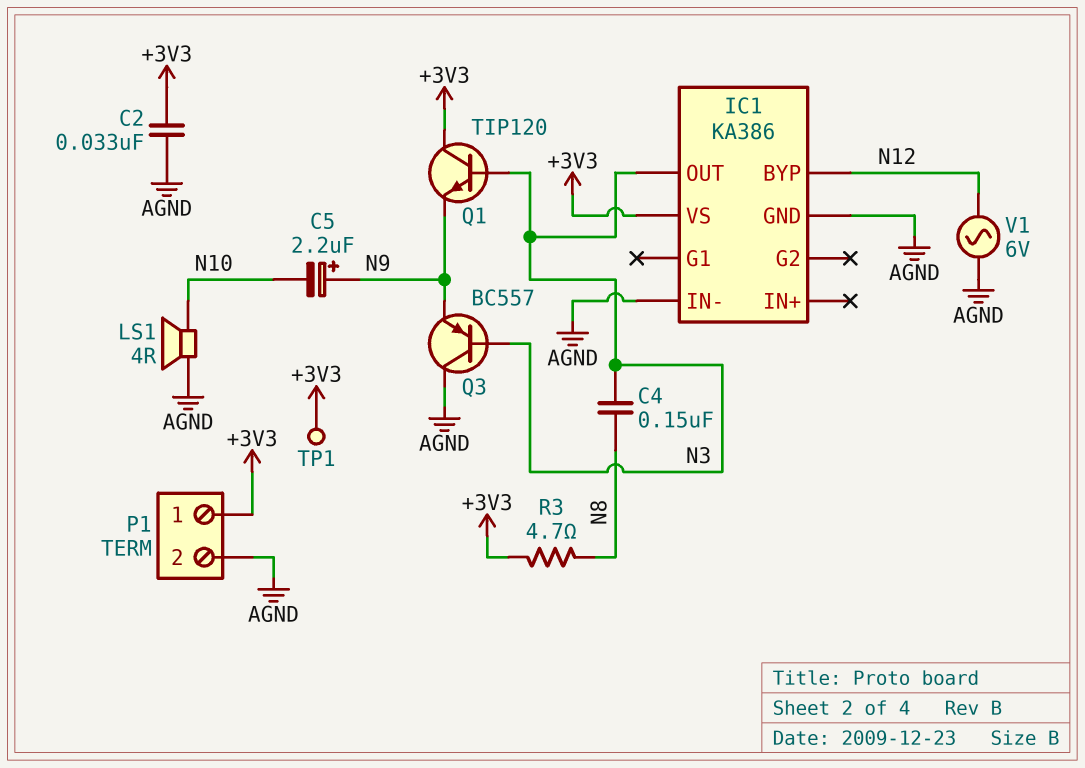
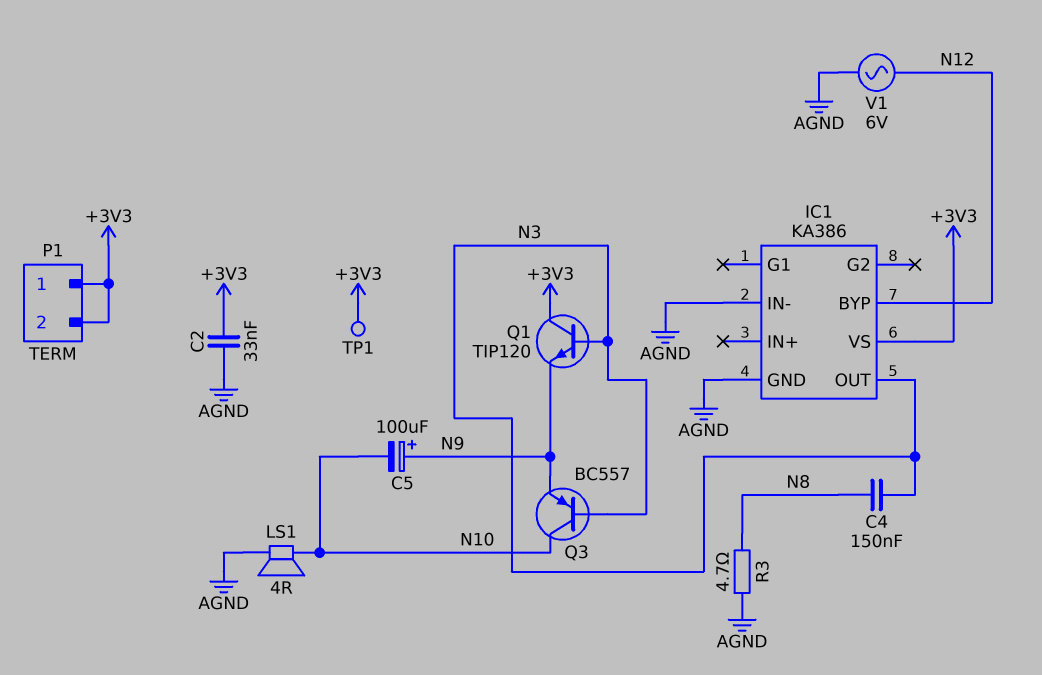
C5: 2.2uF (plus N9, minus N10) -> 100uF (plus N9, minus N10)
P1 pin 2: AGND -> +3V3
Q3: PNP BC557 (B N3, C AGND, E N9) -> PNP BC557 (B N3, C N10, E N9)
R3: 4.7 (+3V3, N8) -> 4.7 (AGND, N8)

